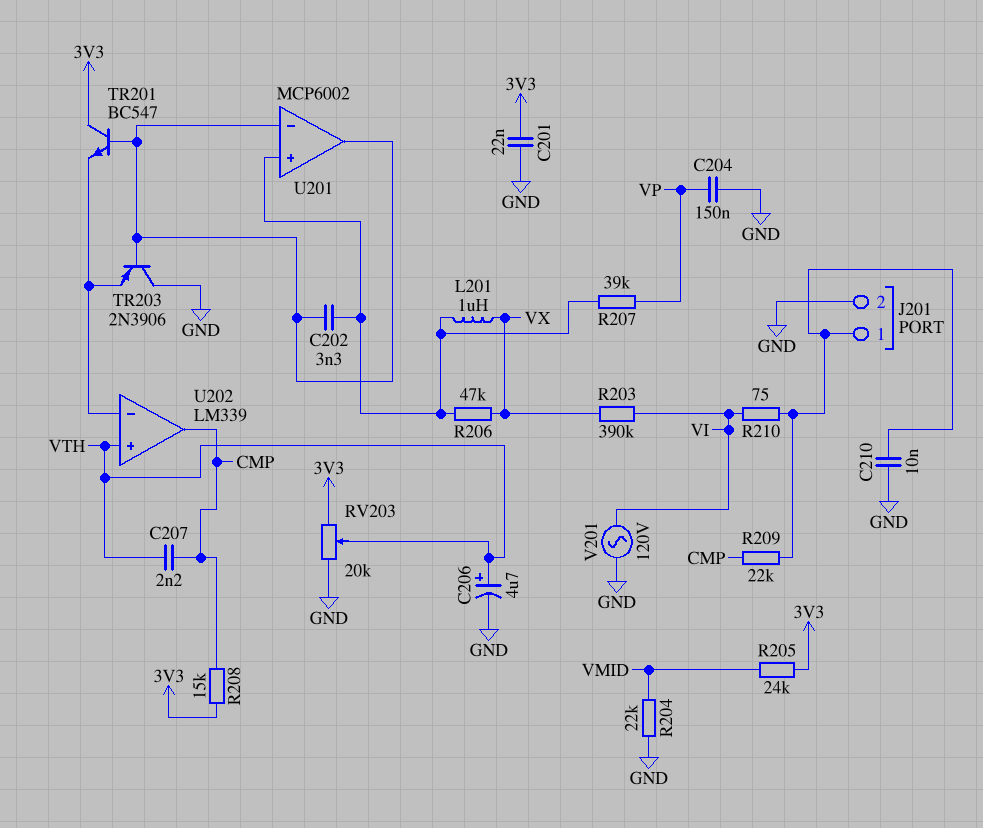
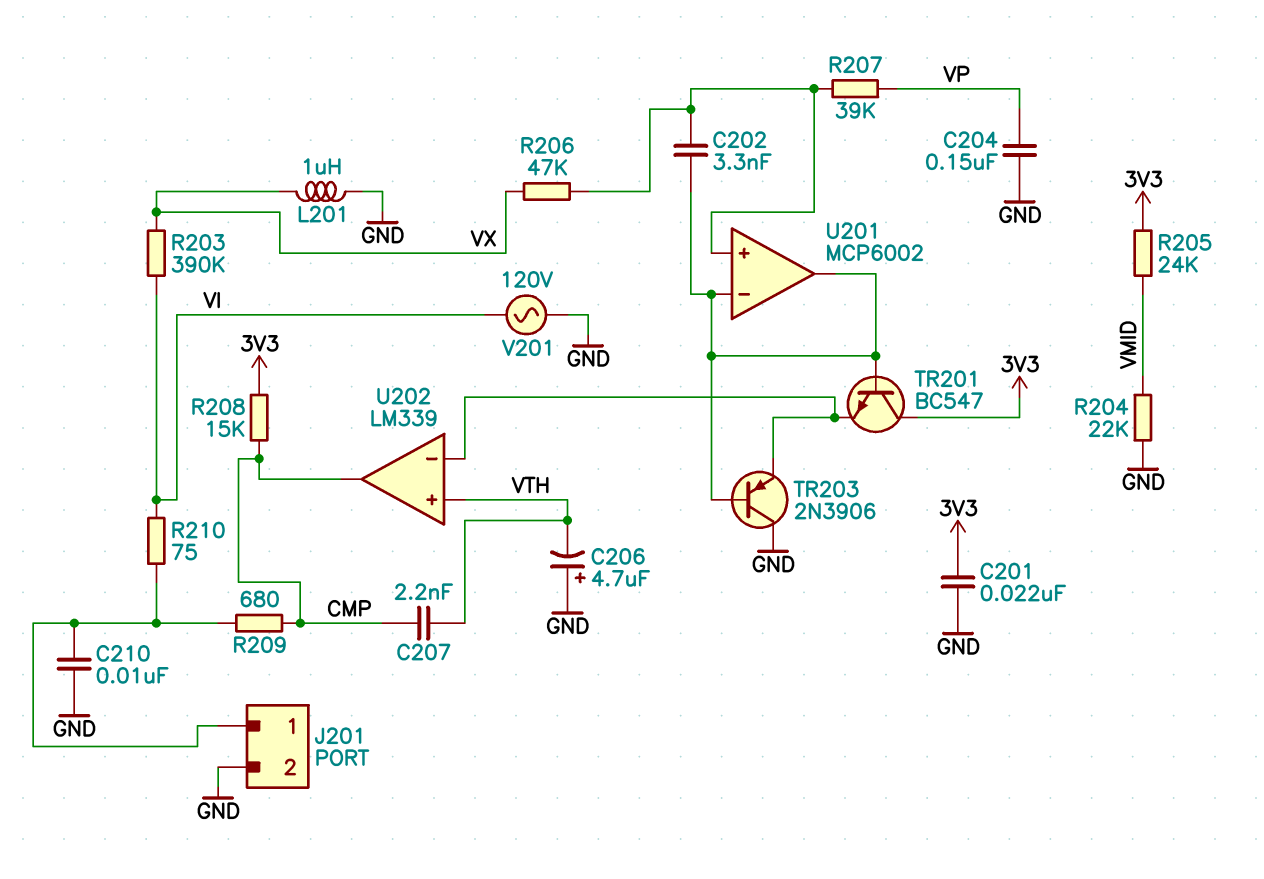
C206: 4.7uF (plus VTH, minus GND) -> 4.7uF (plus GND, minus VTH)
L201: 1uH (U201/in+, VX) -> 1uH (GND, VX)
R209: 22k (CMP, J201/1) -> 680 (CMP, J201/1)
RV203: 20k (3V3, GND, wiper VTH) -> none

